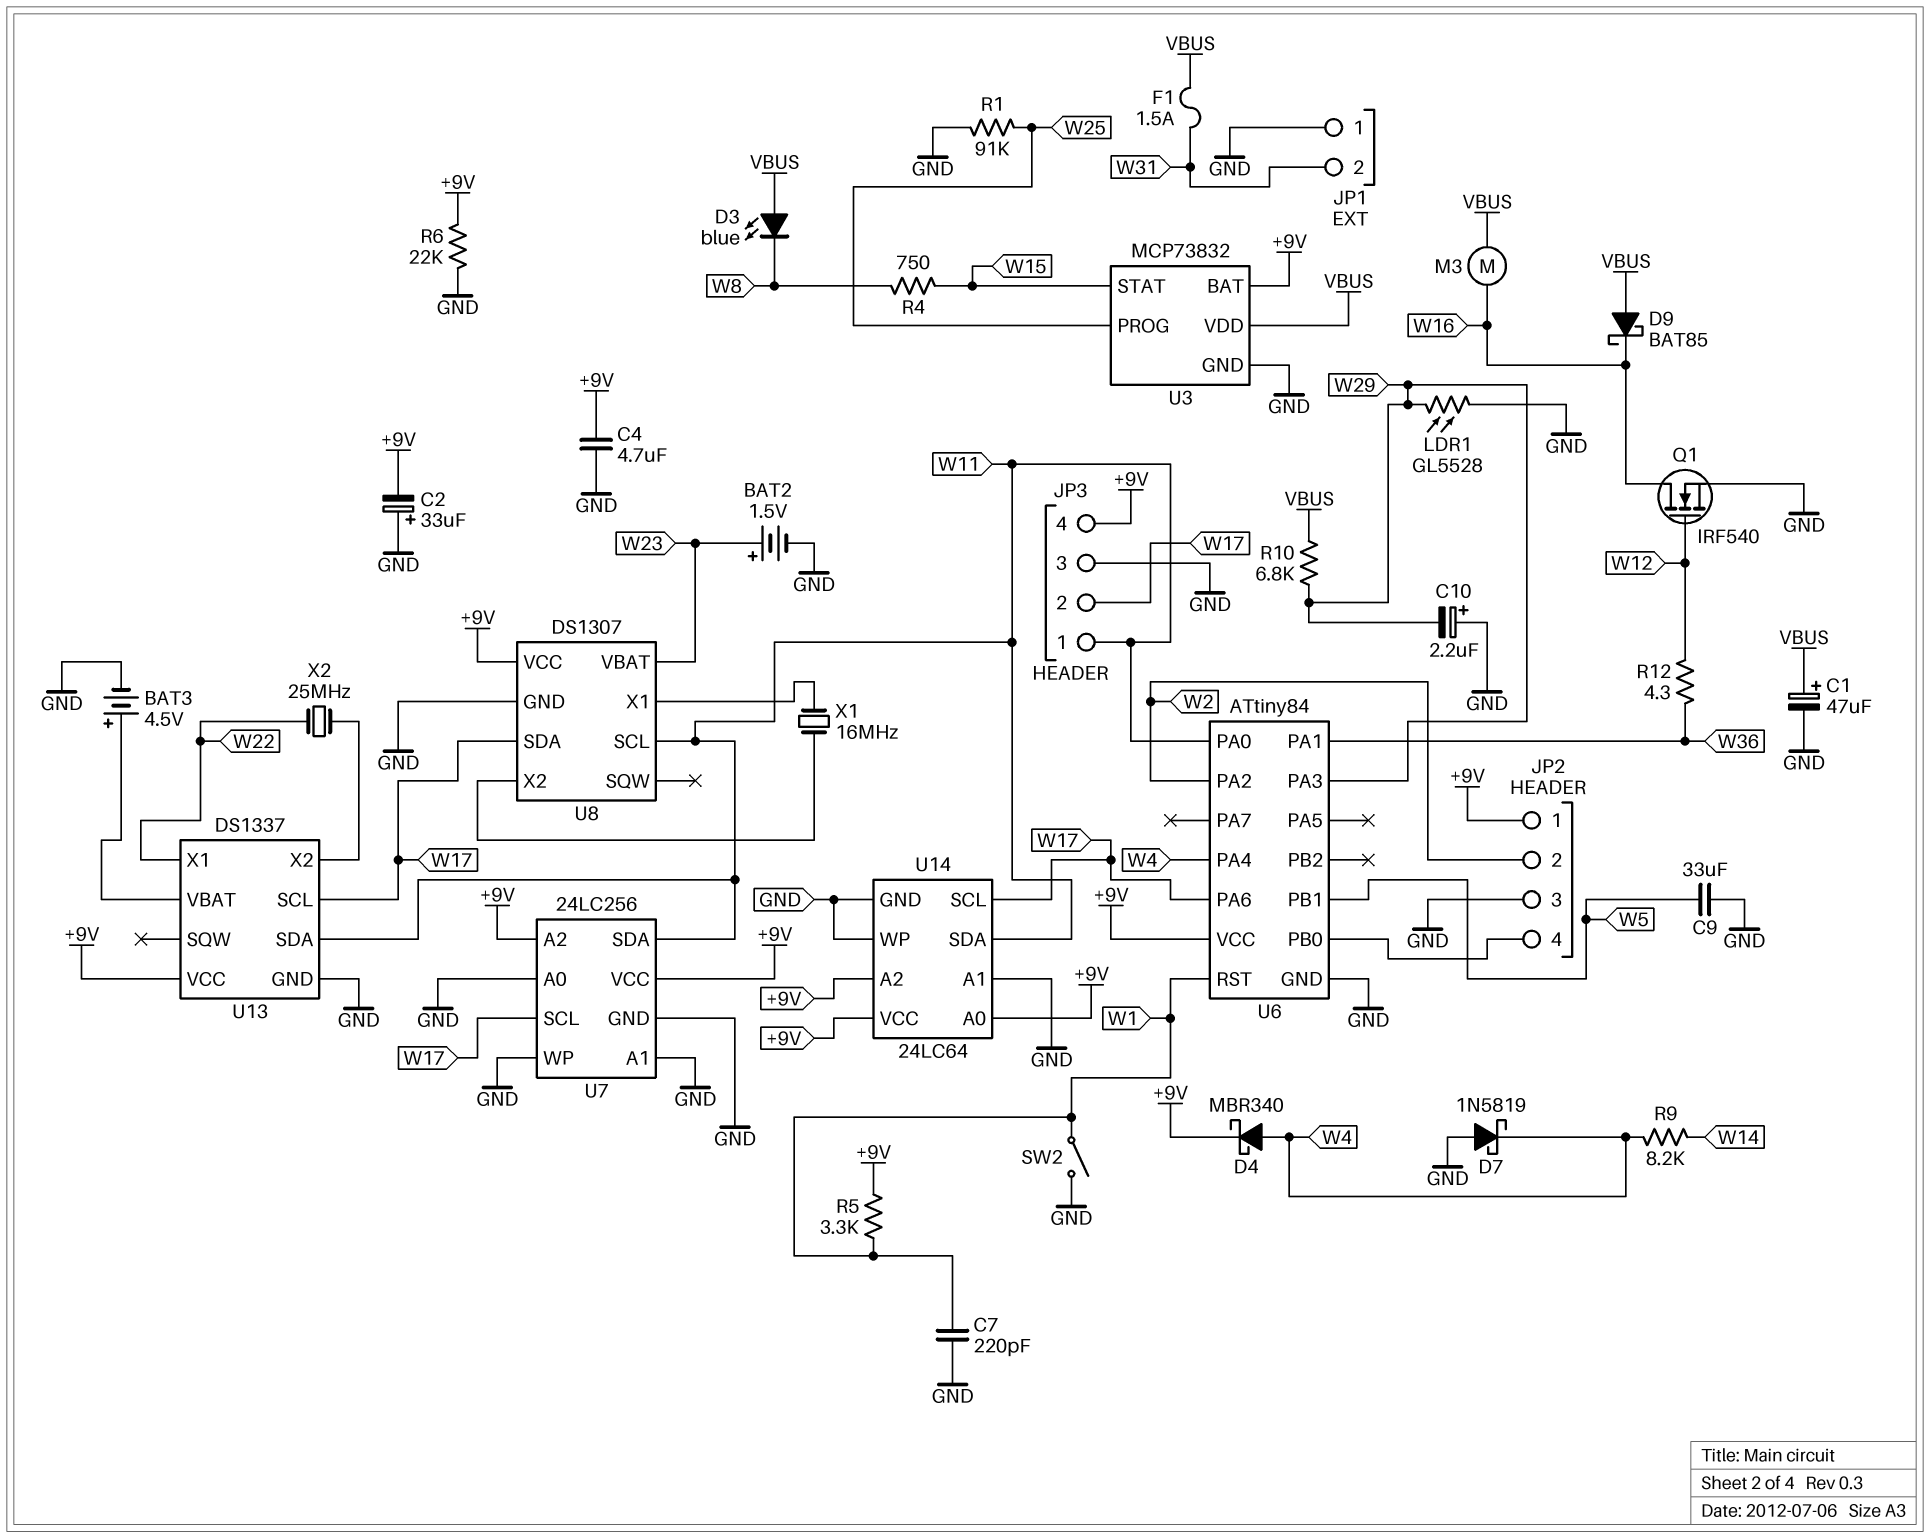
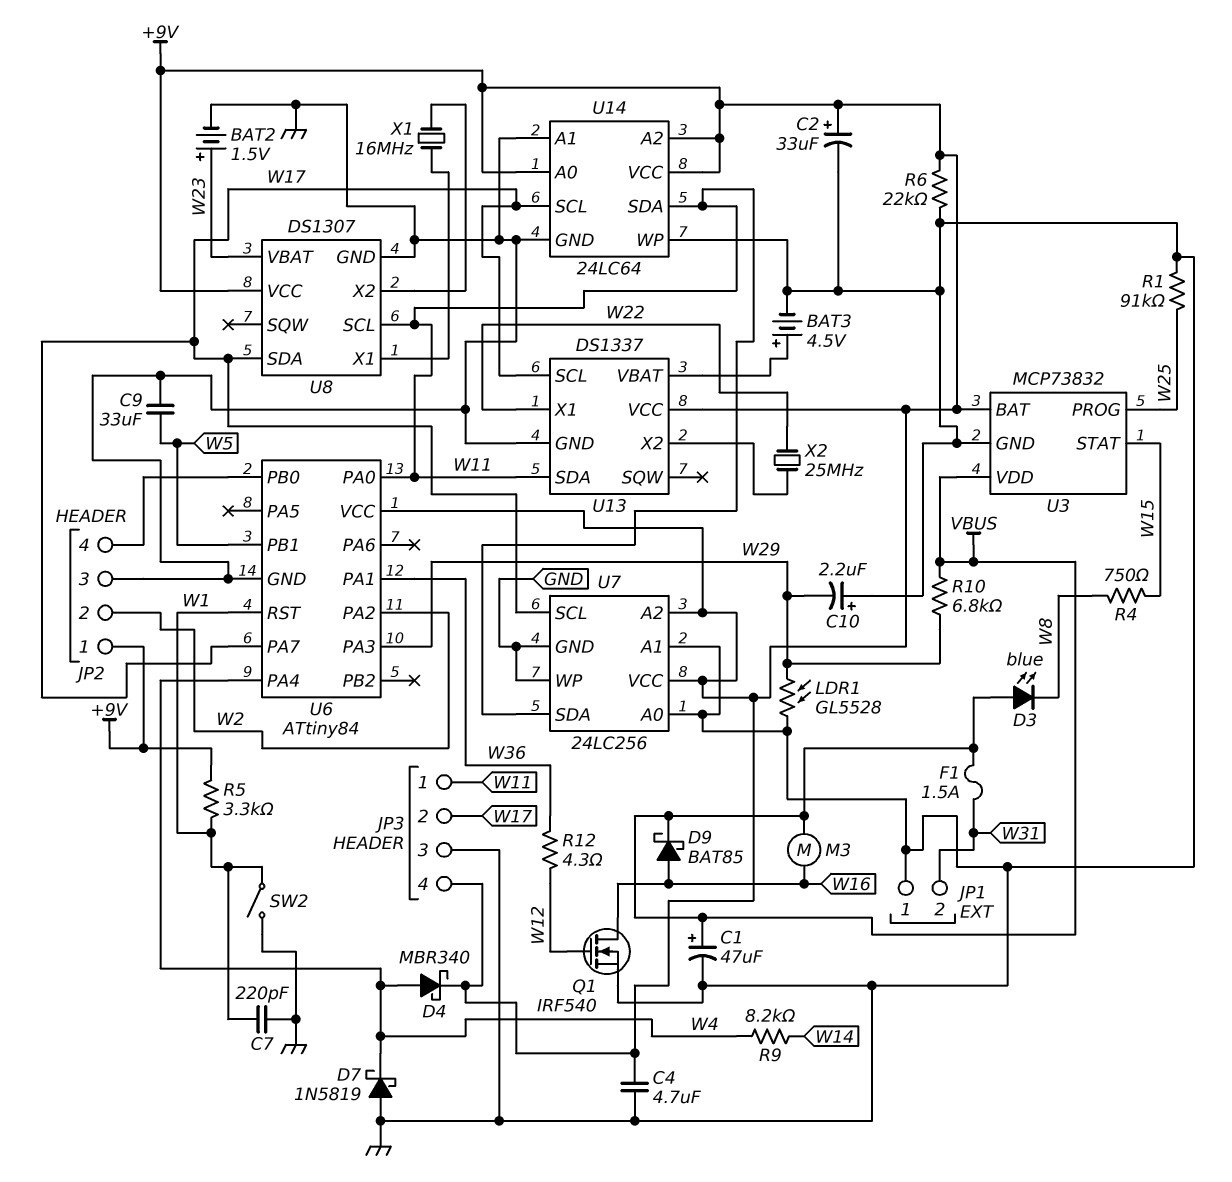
C2: 33uF (plus GND, minus +9V) -> 33uF (plus +9V, minus GND)
D9: schottky BAT85 (A VBUS, K W16) -> schottky BAT85 (A W16, K VBUS)
U6 pin PA6: W17 -> none
U6 pin PA7: none -> W17

